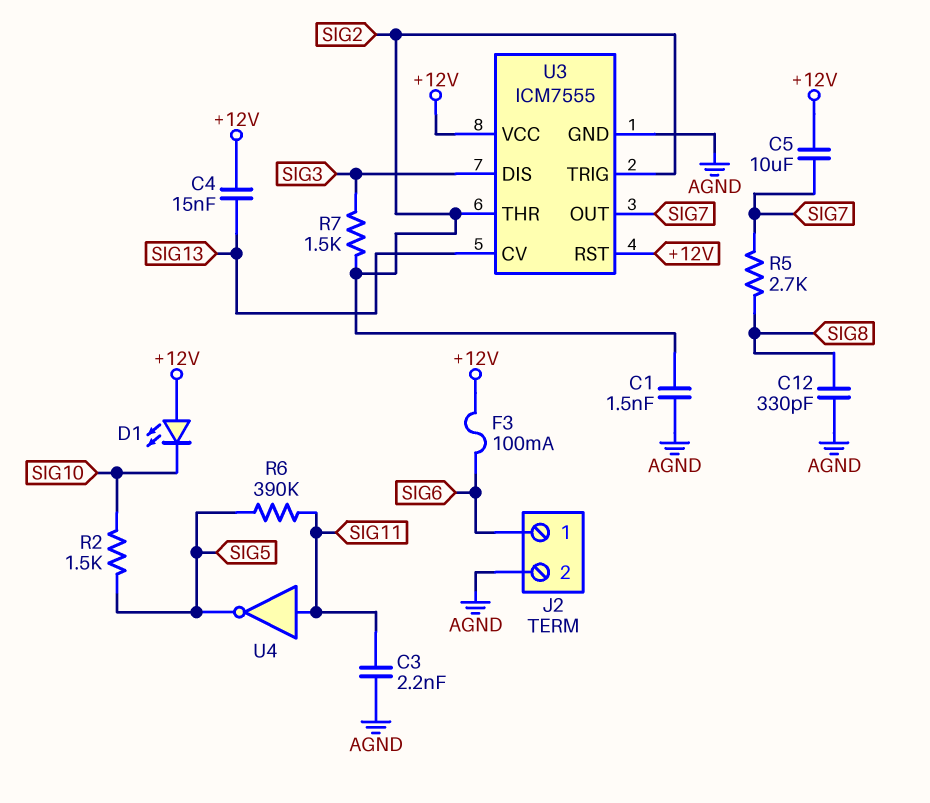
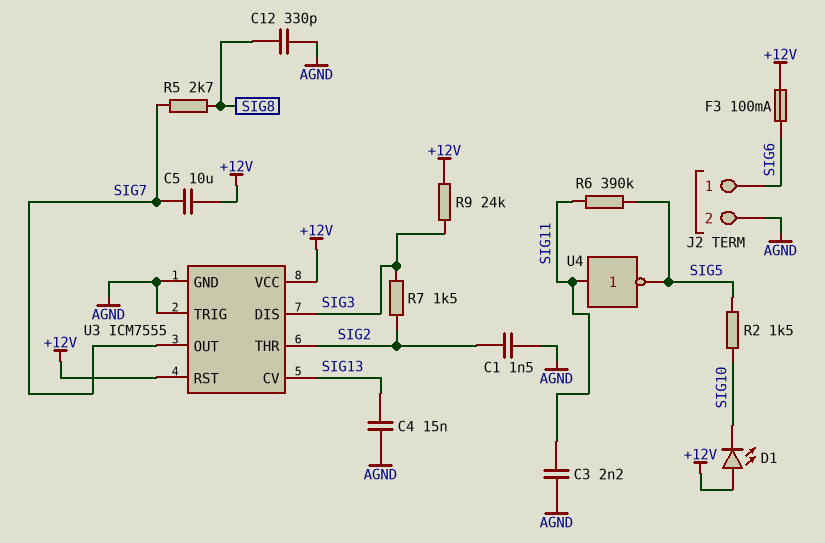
C4: 15nF (+12V, SIG13) -> 15nF (AGND, SIG13)
R9: none -> 24k (+12V, SIG3)
U3 pin TRIG: SIG2 -> AGND

